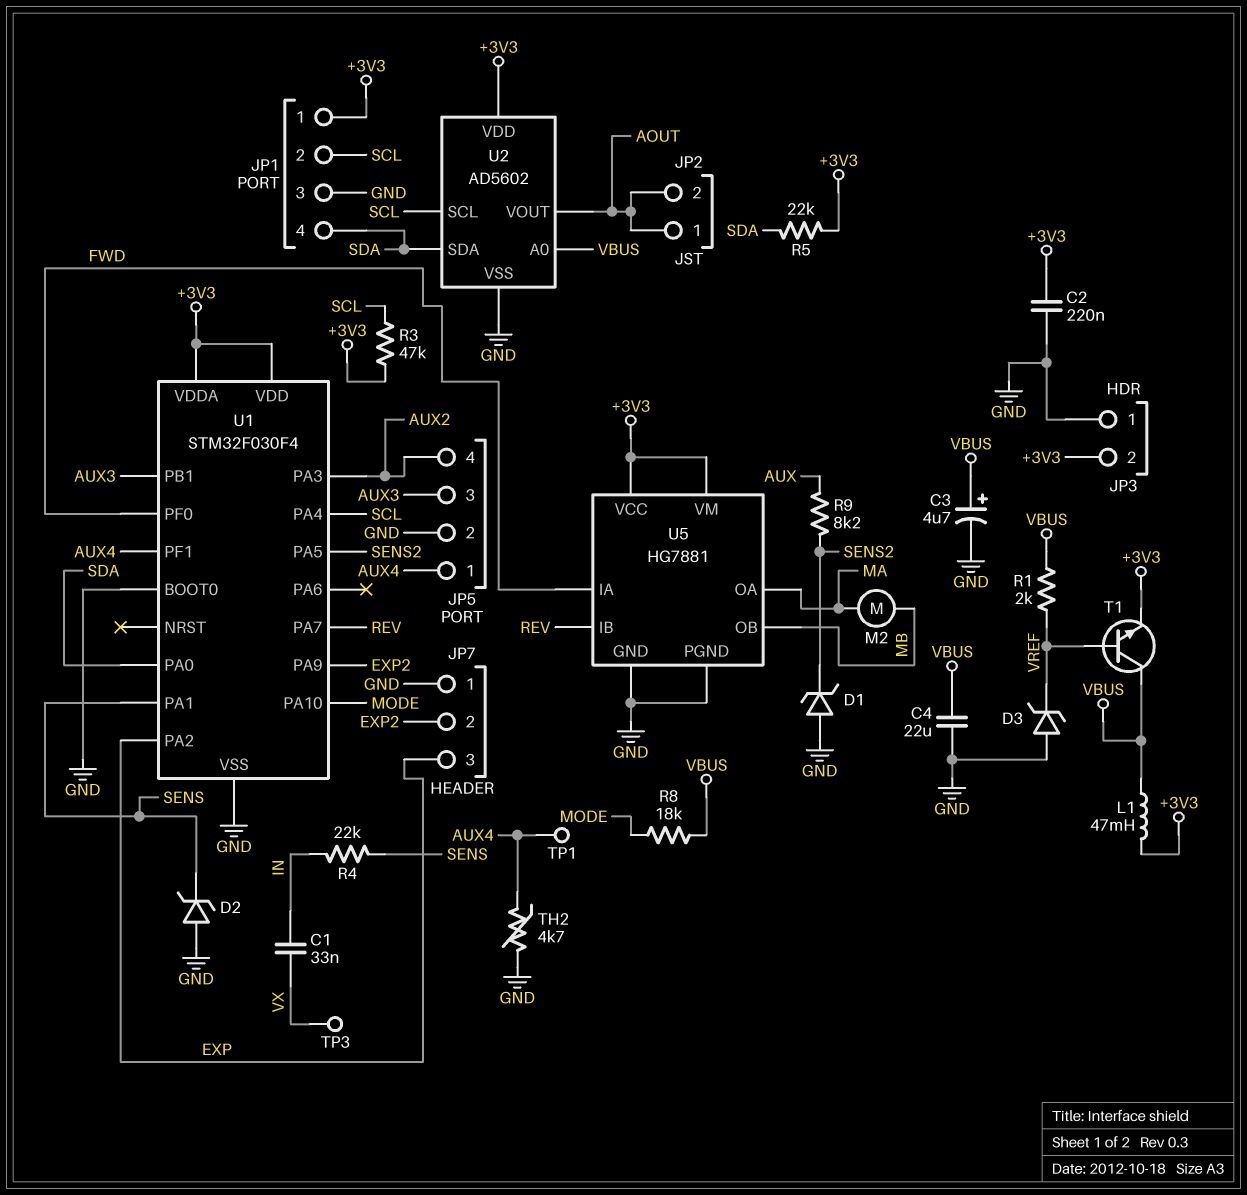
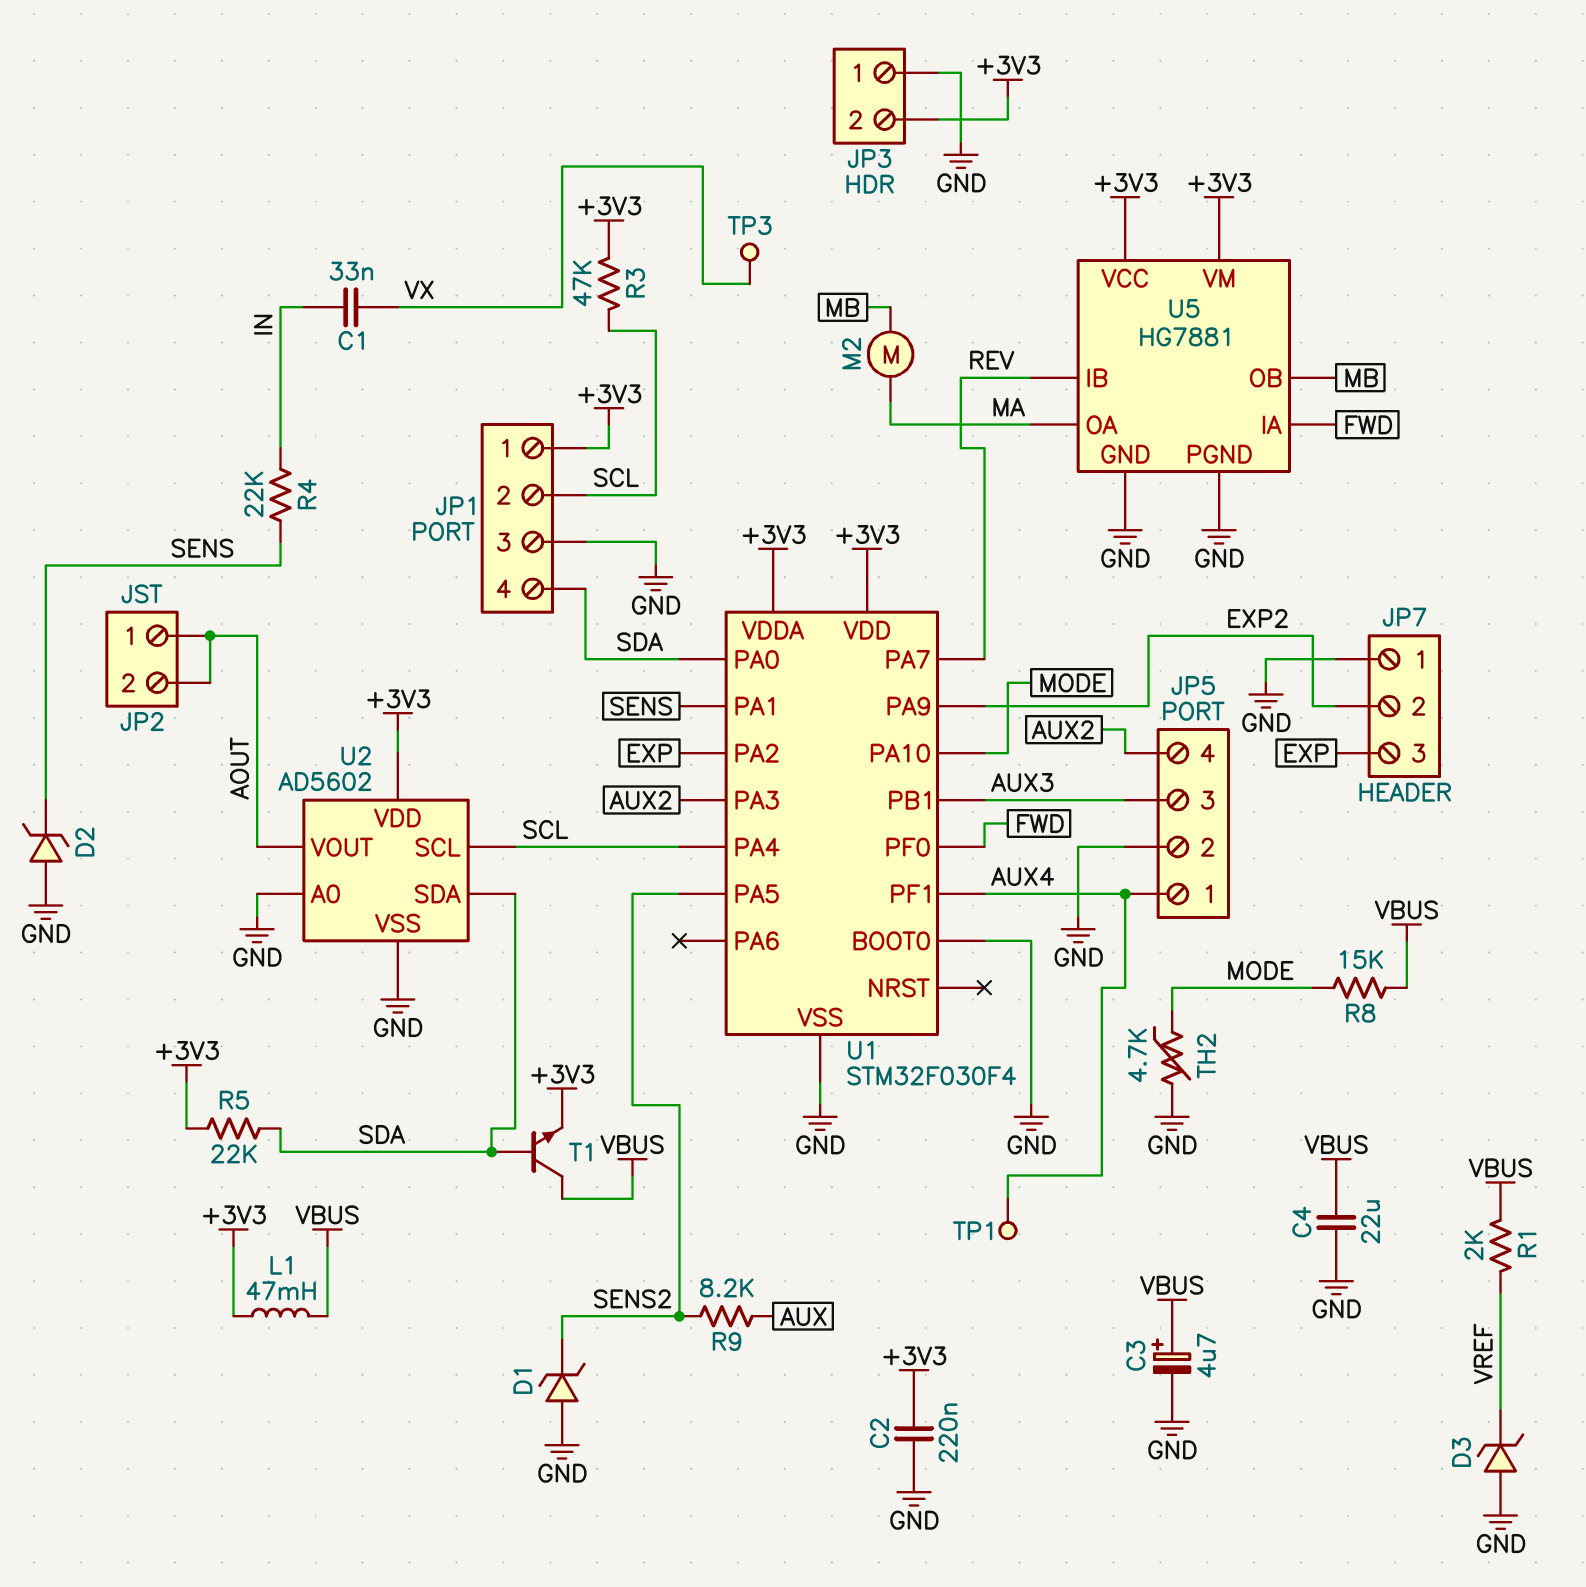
R8: 18k (MODE, VBUS) -> 15k (MODE, VBUS)
T1: NPN (B VREF, C VBUS, E +3V3) -> NPN (B SDA, C VBUS, E +3V3)
TH2: 4.7k (AUX4, GND) -> 4.7k (GND, MODE)
U2 pin A0: VBUS -> GND

